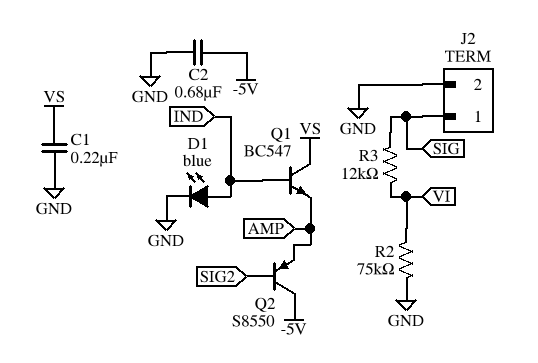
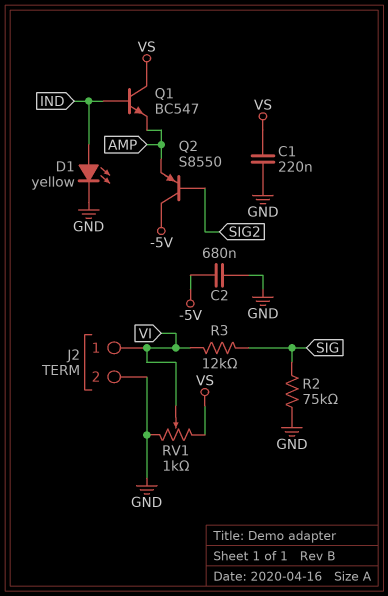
D1: LED blue (A IND, K GND) -> LED yellow (A IND, K GND)
J2 pin 1: SIG -> VI
R2: 75k (GND, VI) -> 75k (GND, SIG)
RV1: none -> 1k (GND, VS, wiper VI)

